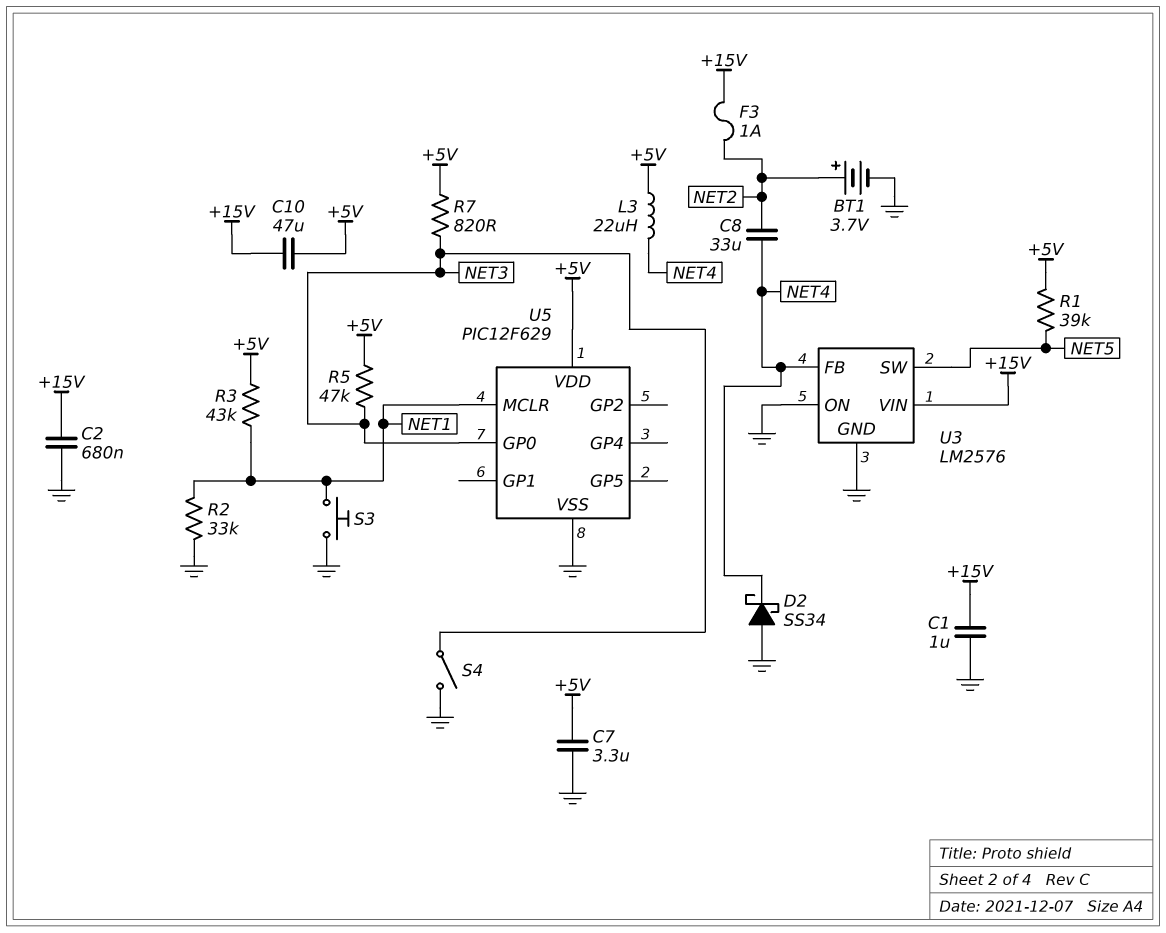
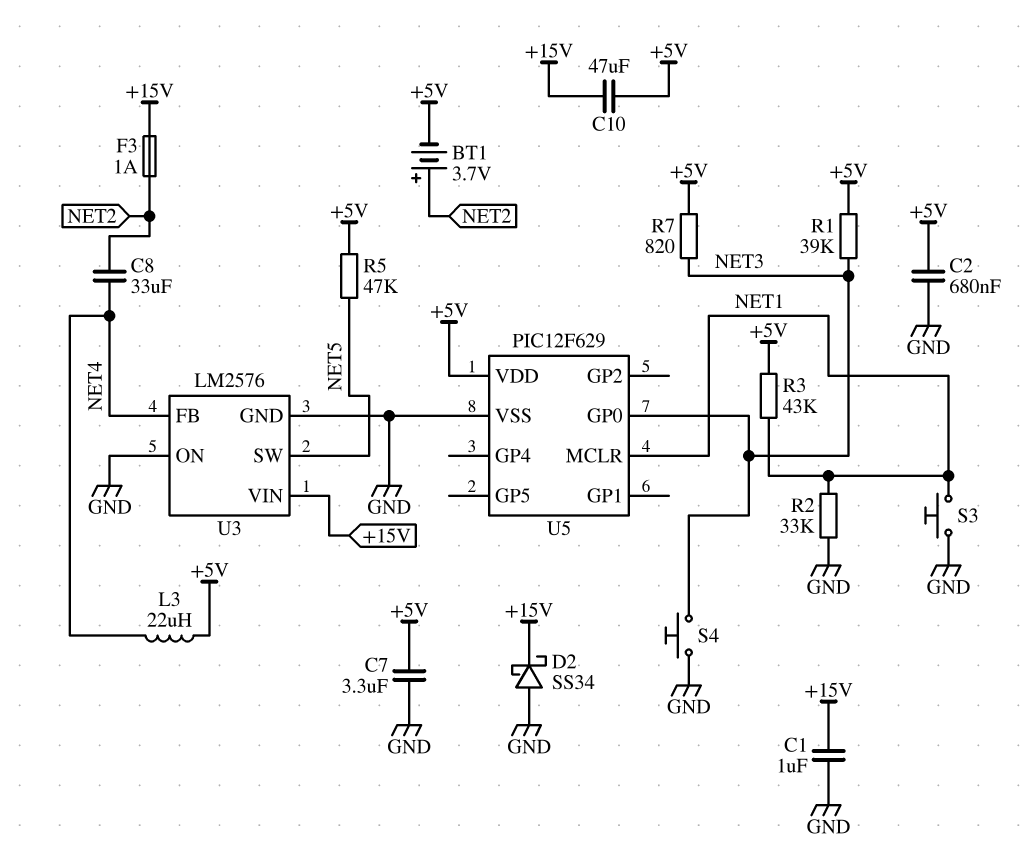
BT1: 3.7V (plus NET2, minus GND) -> 3.7V (plus NET2, minus +5V)
C2: 680nF (+15V, GND) -> 680nF (+5V, GND)
D2: schottky SS34 (A GND, K NET4) -> schottky SS34 (A GND, K +15V)
R1: 39k (+5V, NET5) -> 39k (+5V, NET3)
R5: 47k (+5V, NET3) -> 47k (+5V, NET5)
S4: switch (GND, NET3) -> button (GND, NET3)

